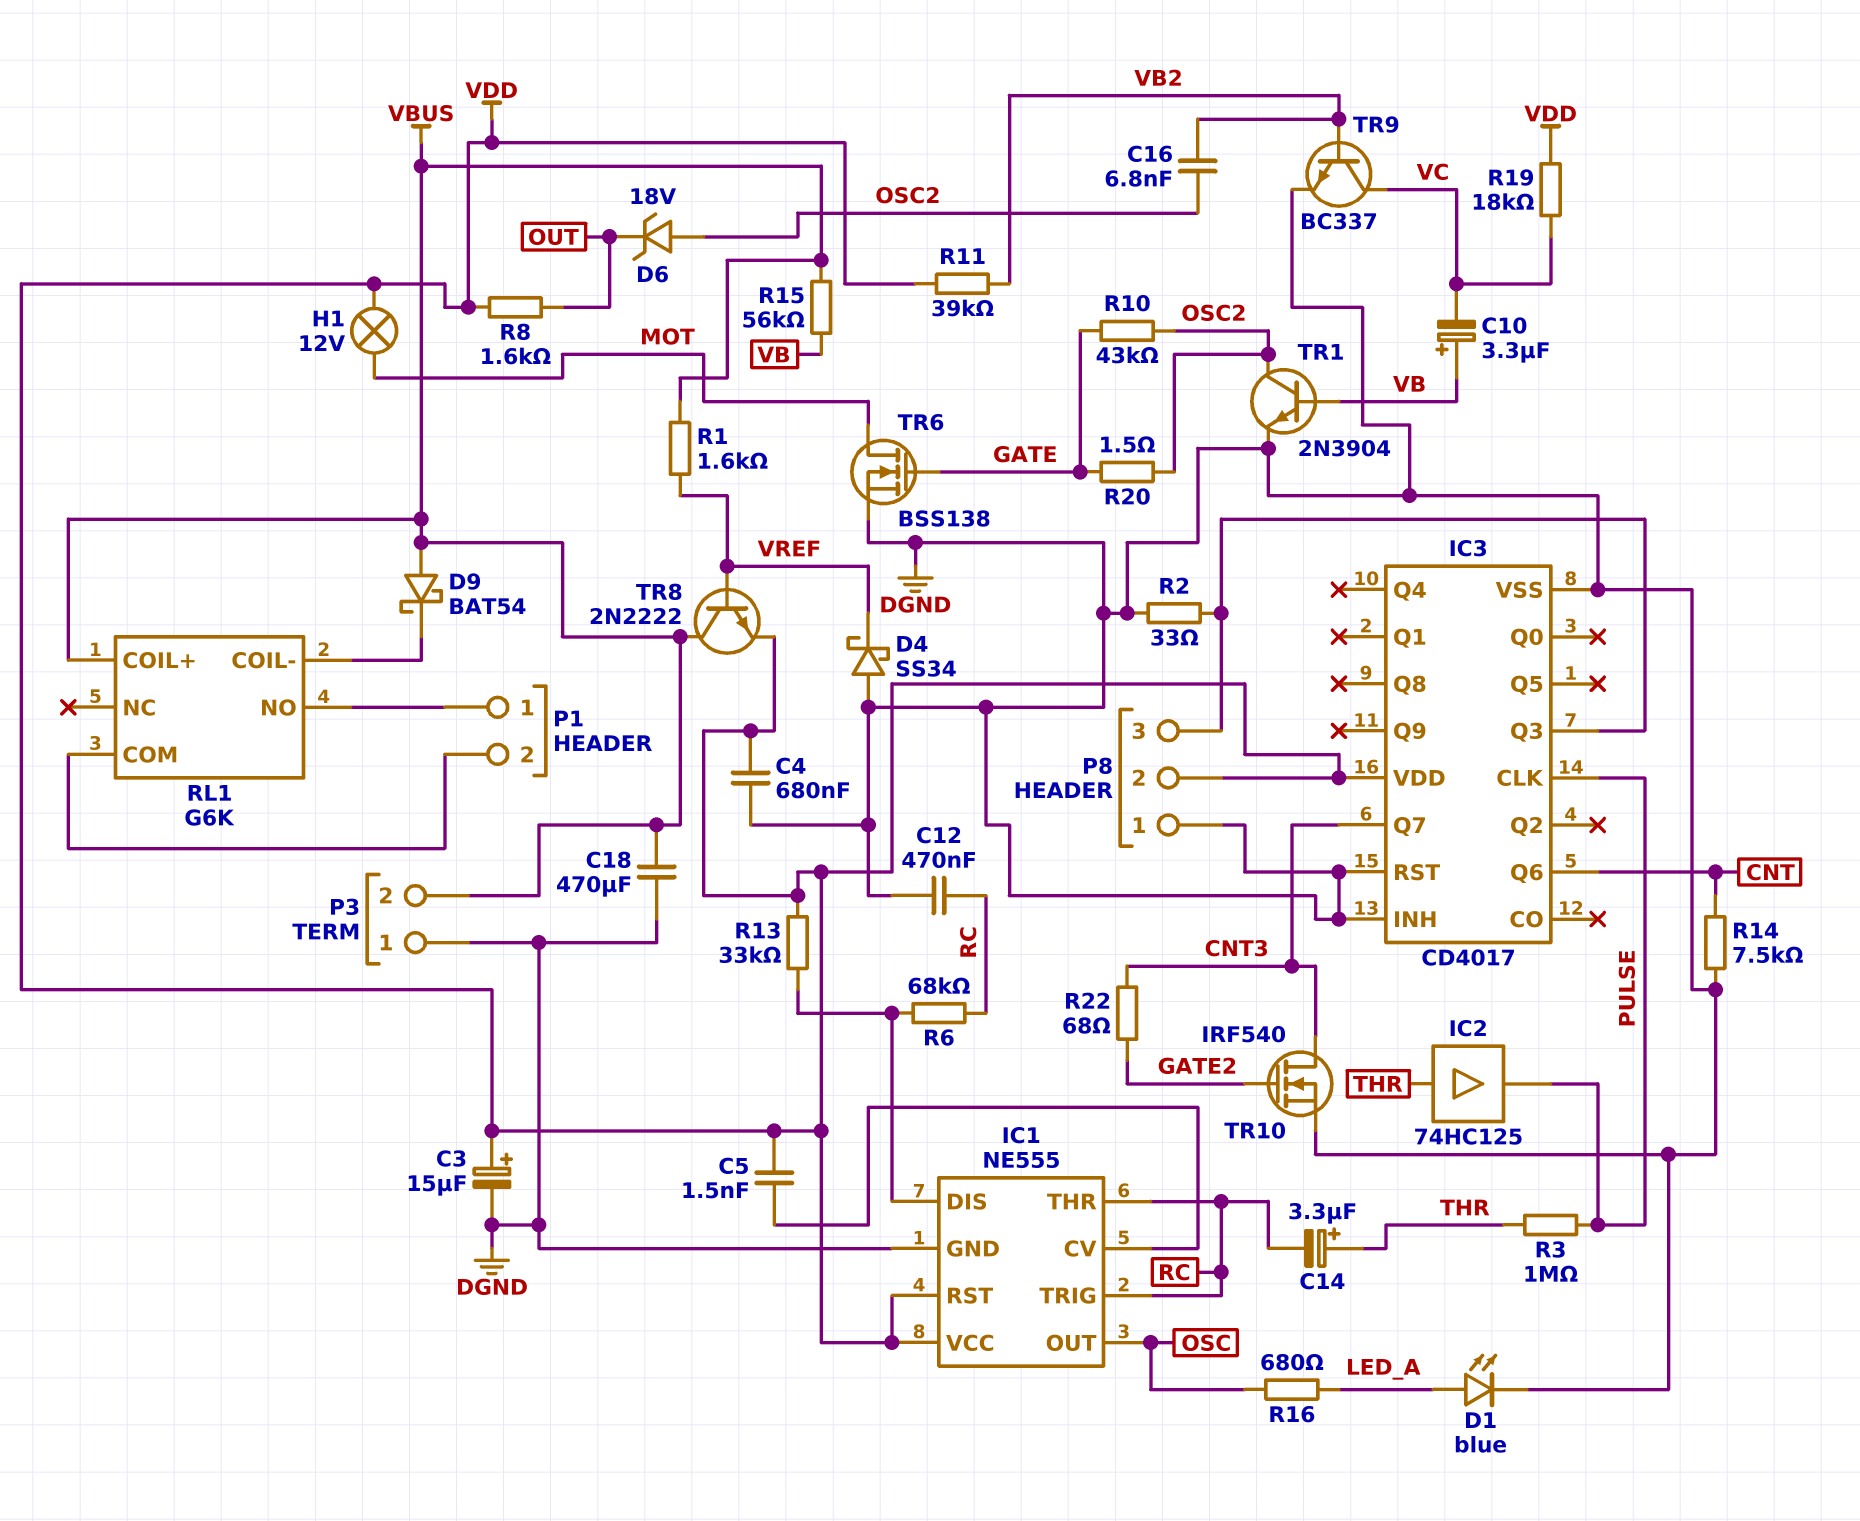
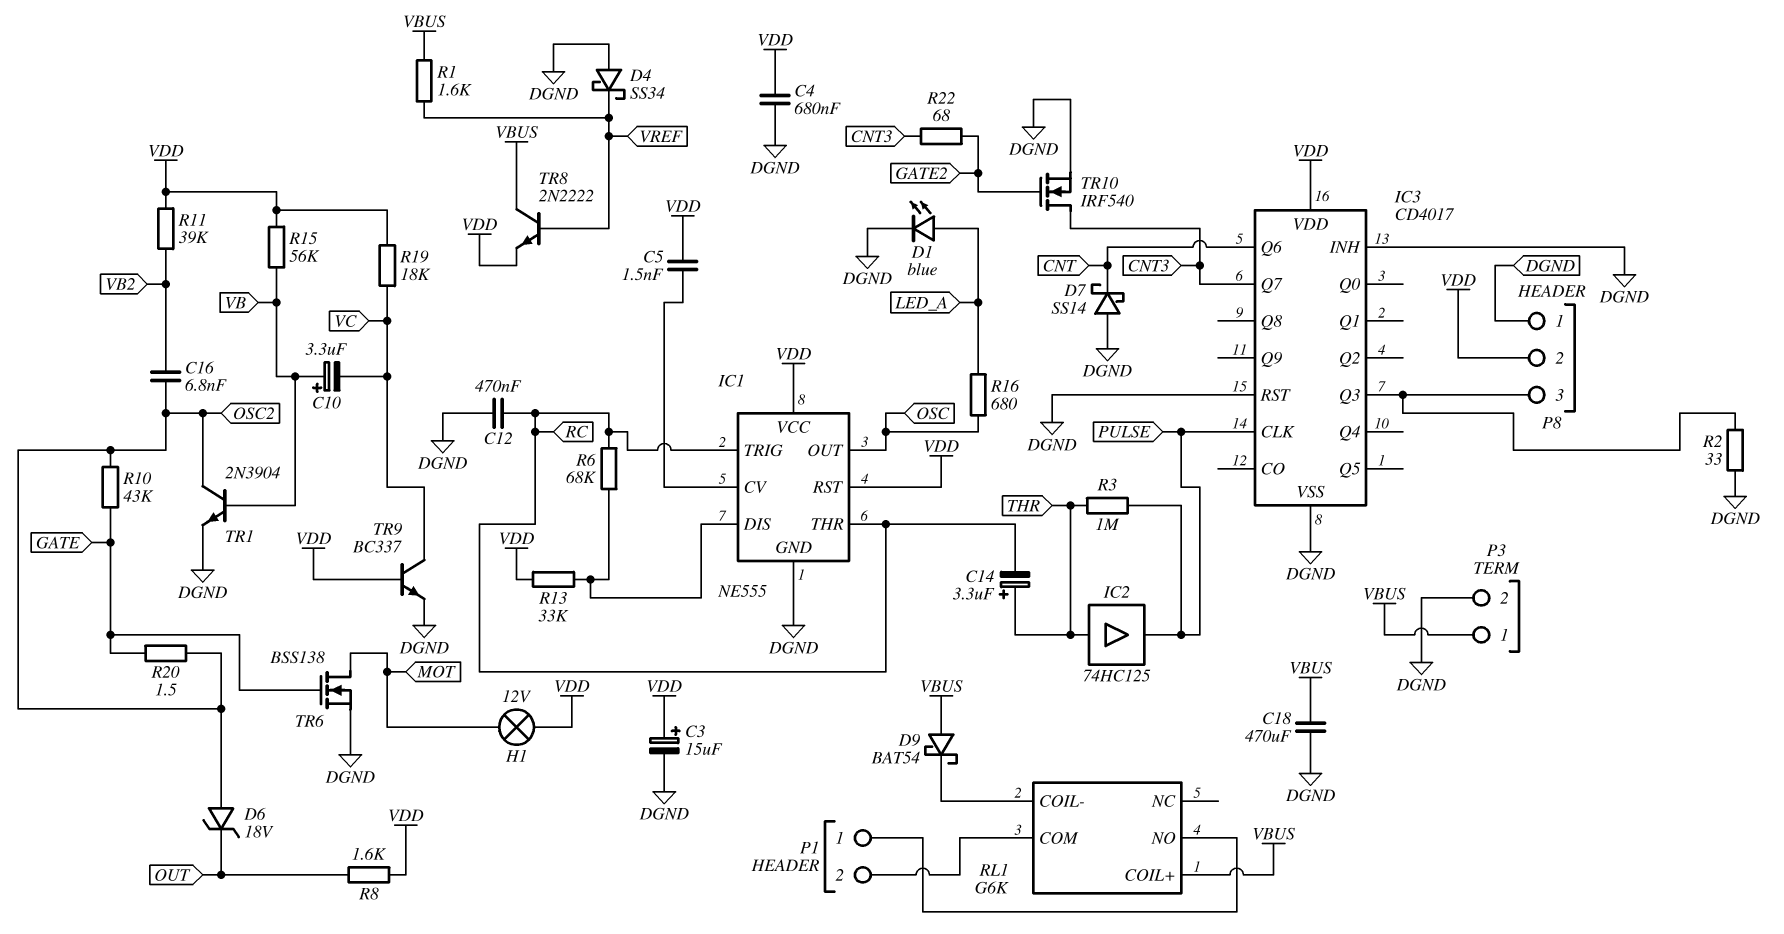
D7: none -> schottky SS14 (A DGND, K CNT)
P3 pin 1: DGND -> VBUS
P3 pin 2: VBUS -> DGND
R14: 7.5k (CNT, DGND) -> none
R15: 56k (VB, VBUS) -> 56k (VB, VDD)
TR9: NPN BC337 (B VB2, C VC, E DGND) -> NPN BC337 (B VDD, C VC, E DGND)

